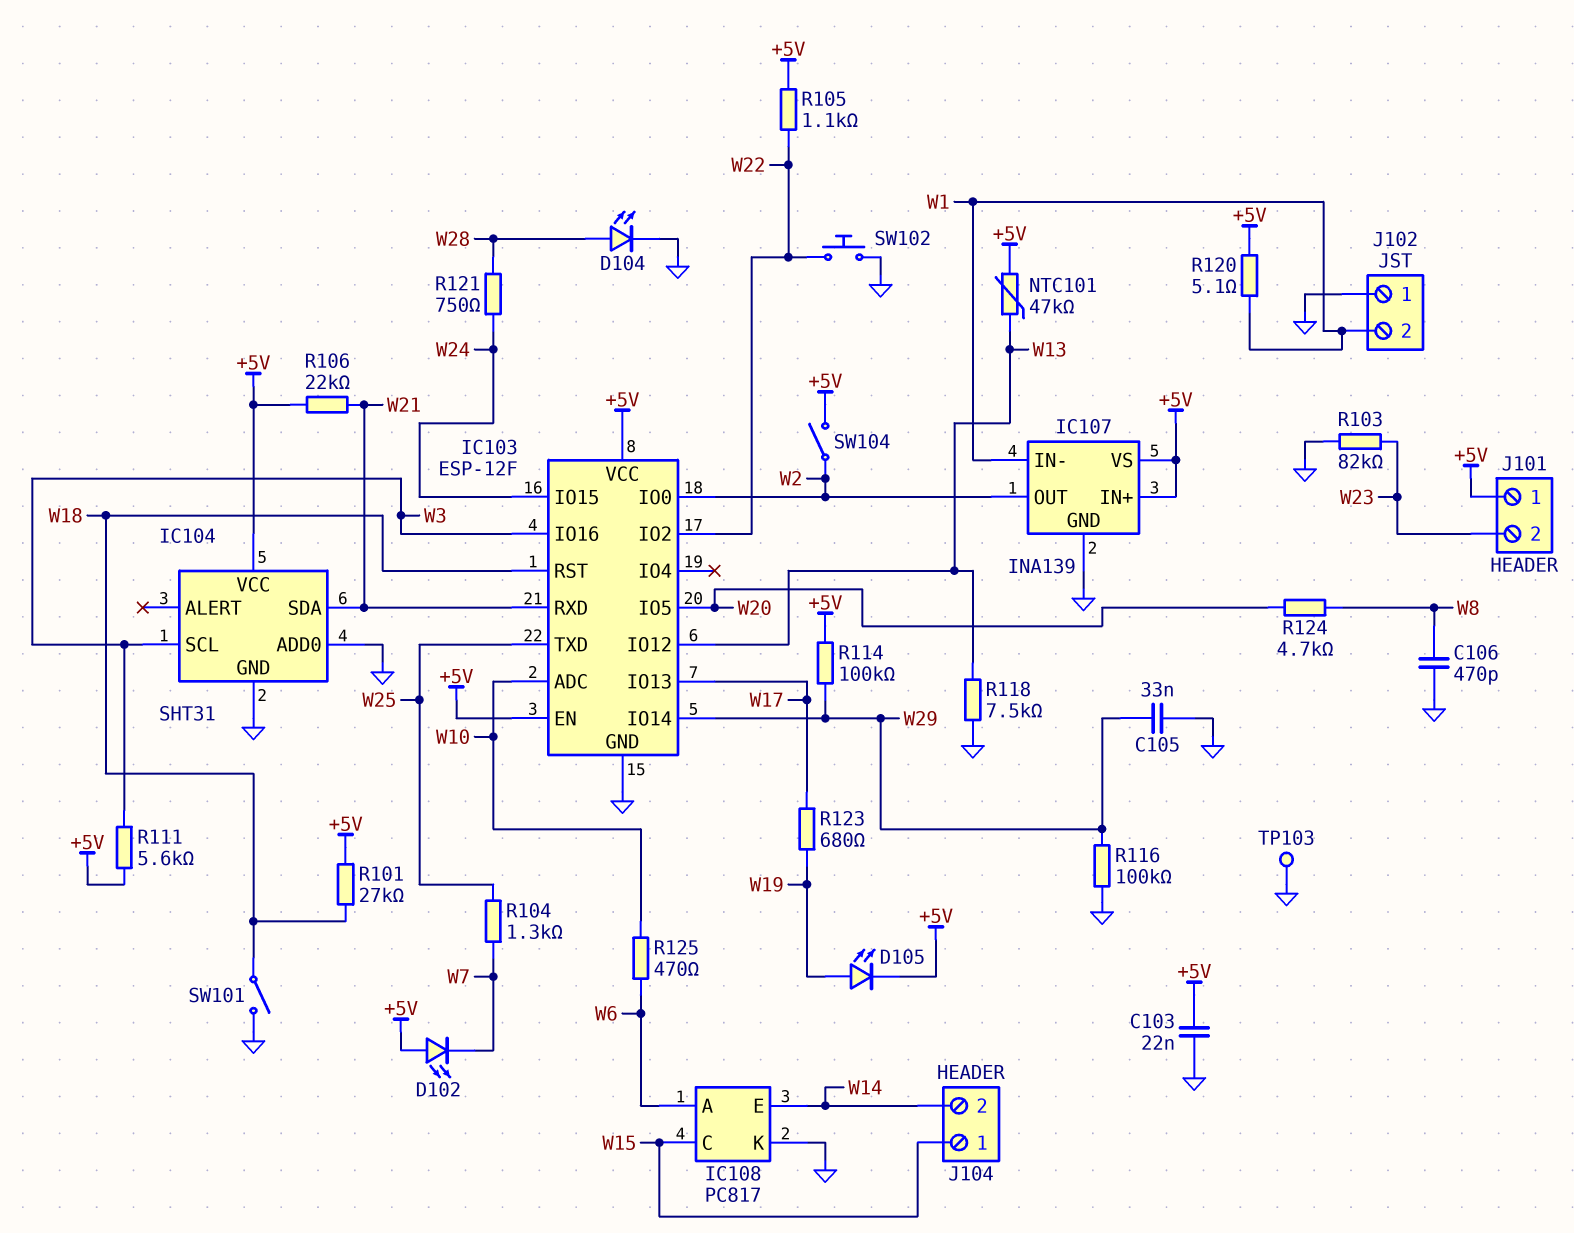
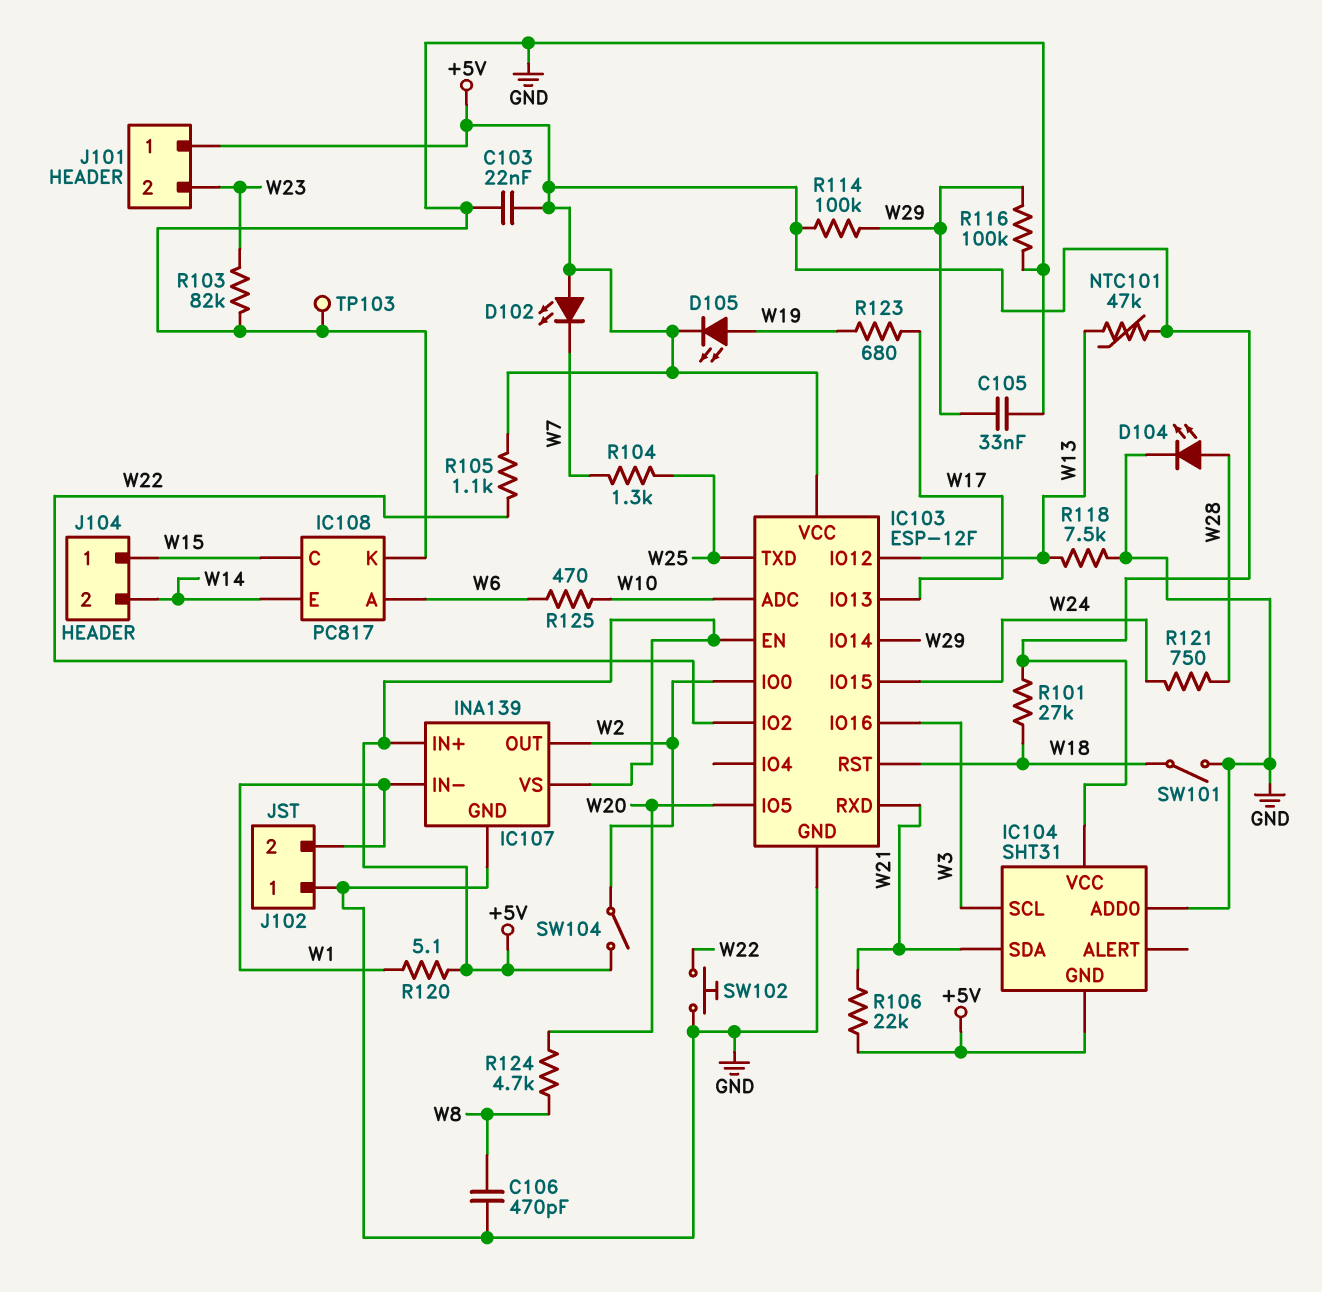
IC104 pin GND: GND -> +5V
R111: 5.6k (+5V, W3) -> none

